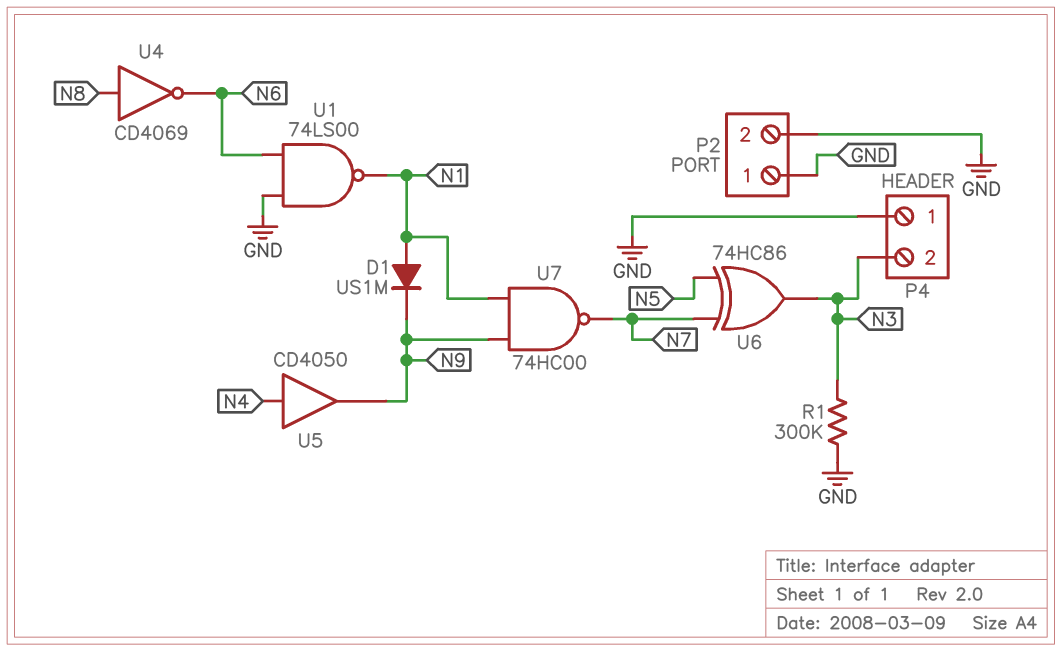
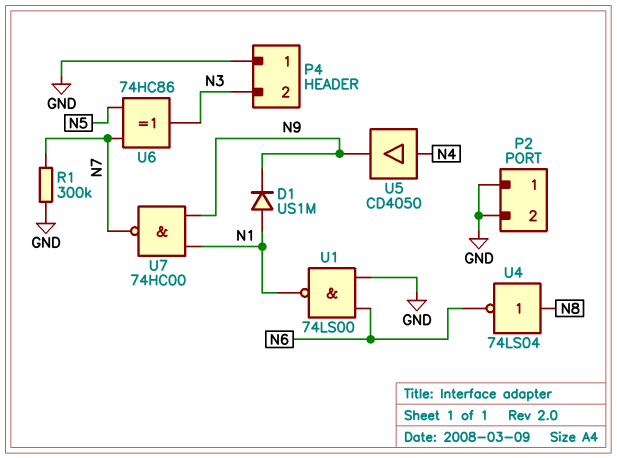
R1: 300k (GND, N3) -> 300k (GND, N7)
U4: NOT CD4069 (in N8, out N6) -> NOT 74LS04 (in N8, out N6)

